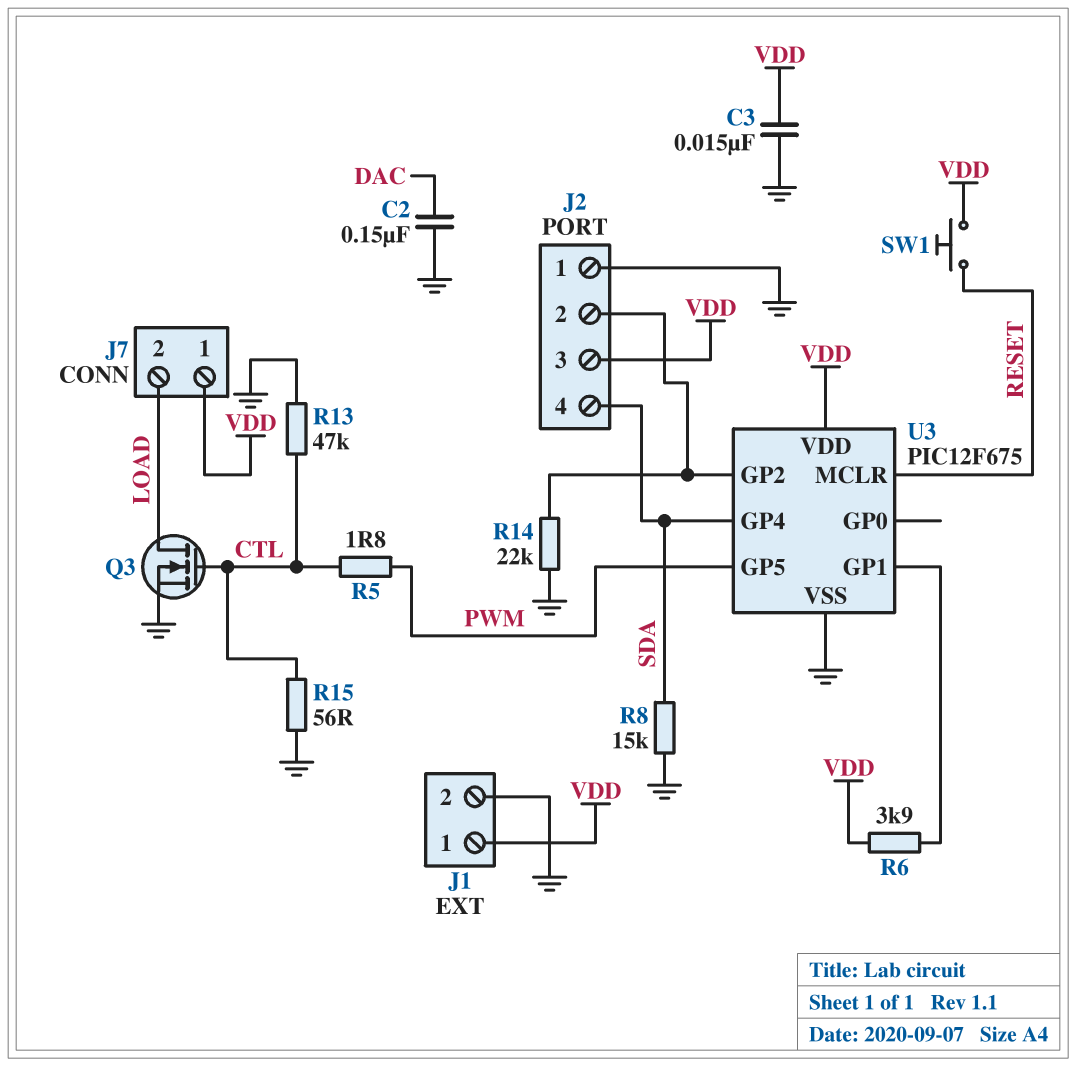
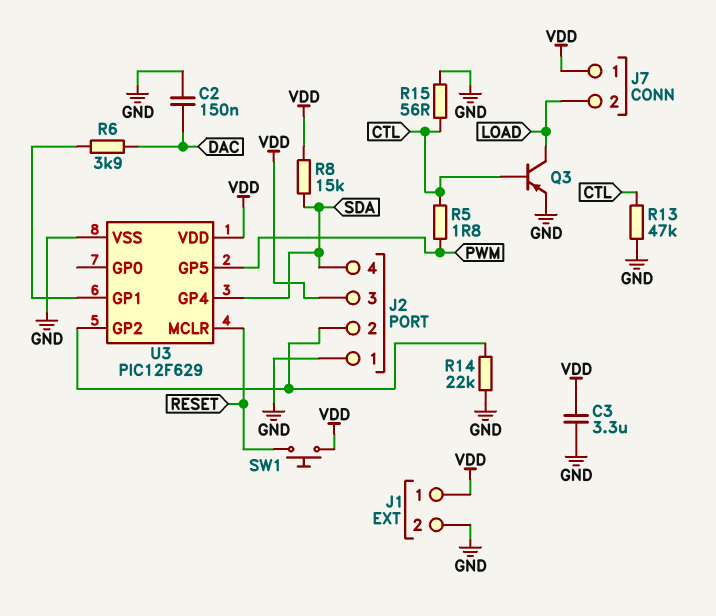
C3: 15nF (GND, VDD) -> 3.3uF (GND, VDD)
Q3: NMOS (G CTL, D LOAD, S GND) -> PNP (B CTL, C LOAD, E GND)
R6: 3.9k (U3/GP1, VDD) -> 3.9k (DAC, U3/GP1)
R8: 15k (GND, SDA) -> 15k (SDA, VDD)
U3: PIC12F675 -> PIC12F629

